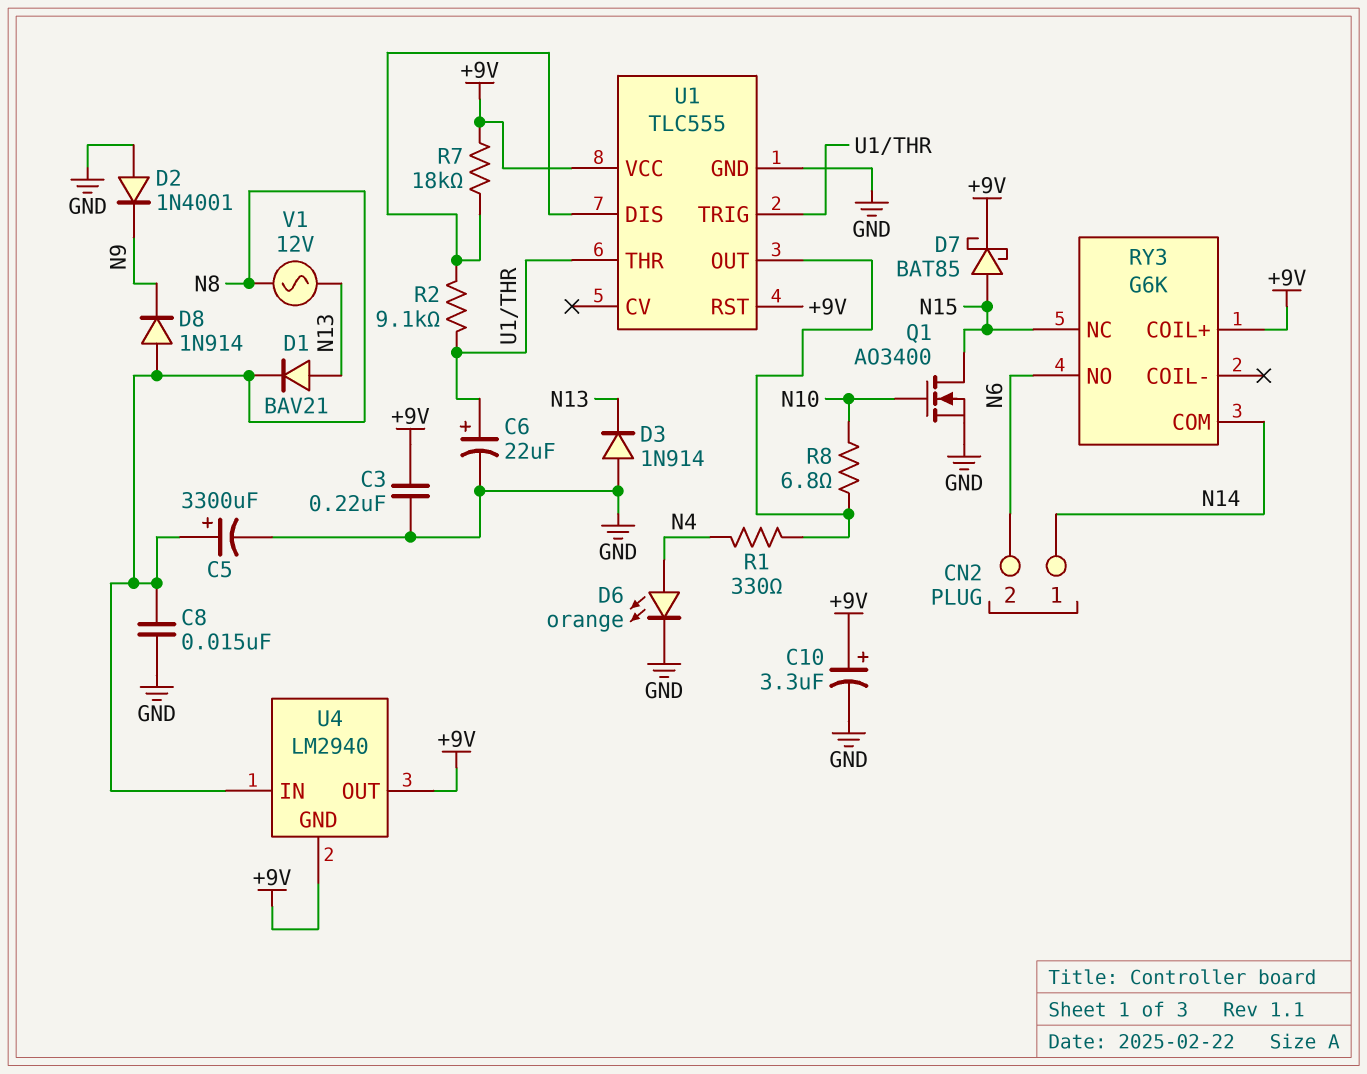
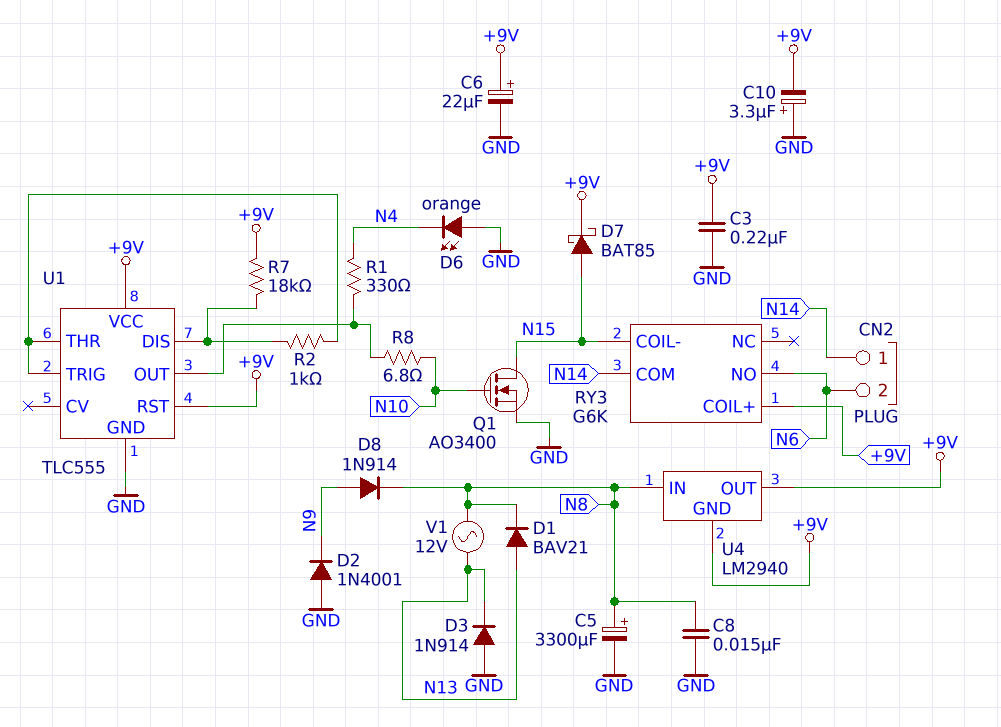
C6: 22uF (plus U1/THR, minus GND) -> 22uF (plus +9V, minus GND)
C10: 3.3uF (plus +9V, minus GND) -> 3.3uF (plus GND, minus +9V)
D6: LED orange (A N4, K GND) -> LED orange (A GND, K N4)
D8: diode 1N914 (A N8, K N9) -> diode 1N914 (A N9, K N8)
R2: 9.1k (U1/DIS, U1/THR) -> 1k (U1/DIS, U1/THR)
RY3 pin COIL-: none -> N15
RY3 pin NC: N15 -> none

